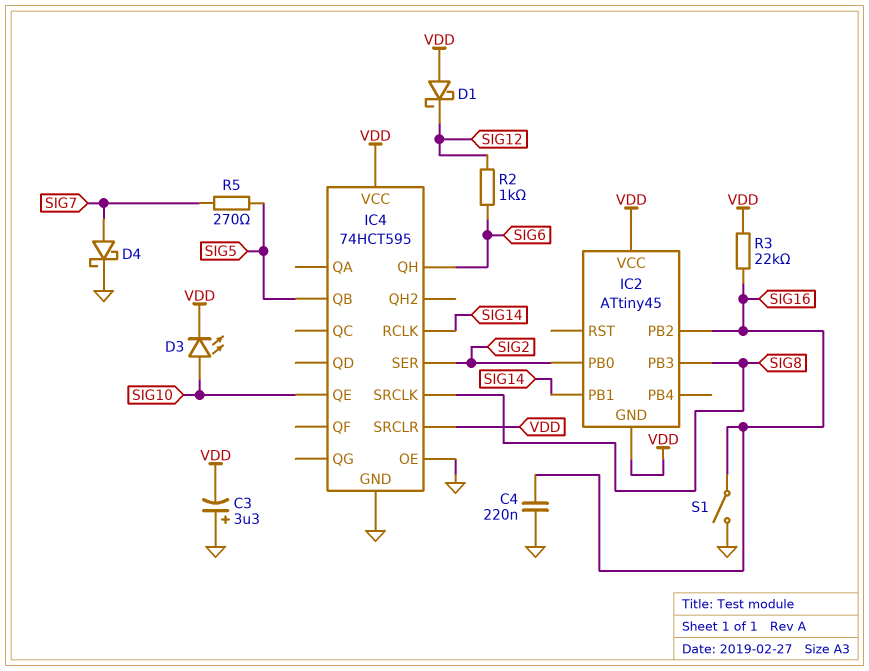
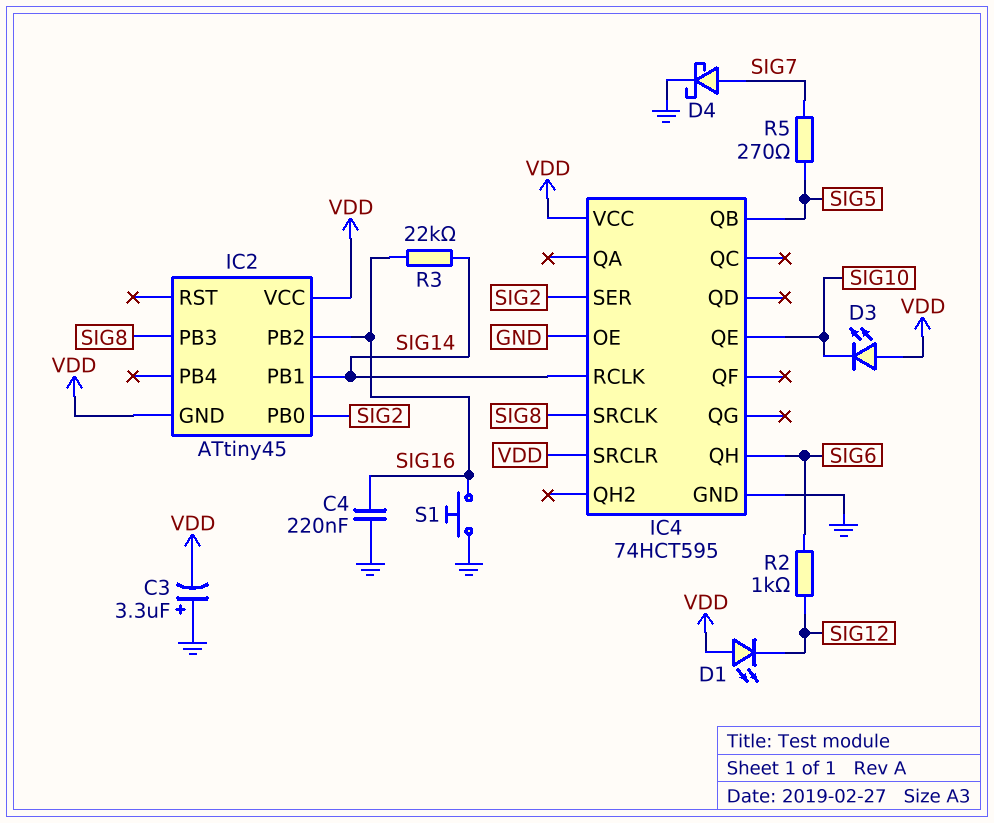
D1: schottky (A VDD, K SIG12) -> LED (A VDD, K SIG12)
D3: LED (A SIG10, K VDD) -> LED (A VDD, K SIG10)
R3: 22k (SIG16, VDD) -> 22k (SIG14, SIG16)
S1: switch (GND, SIG16) -> button (GND, SIG16)

